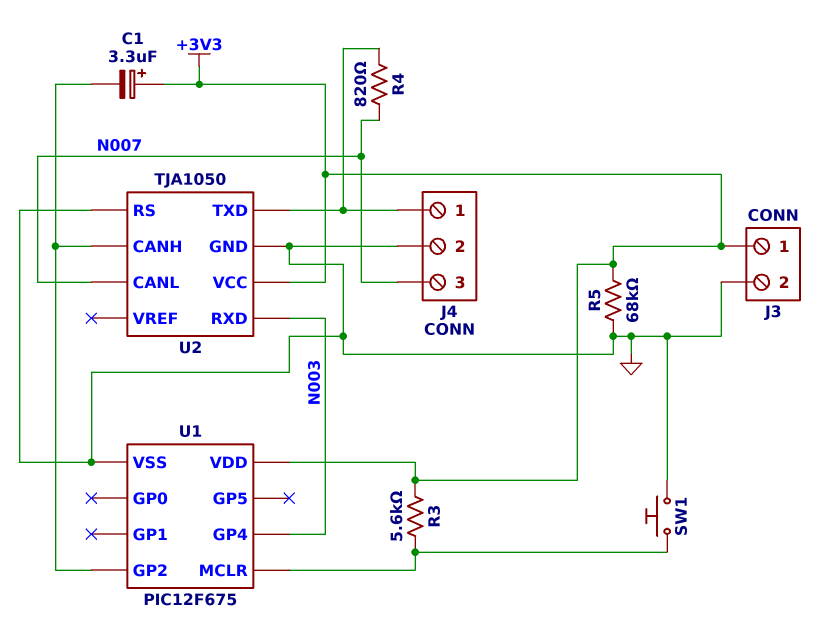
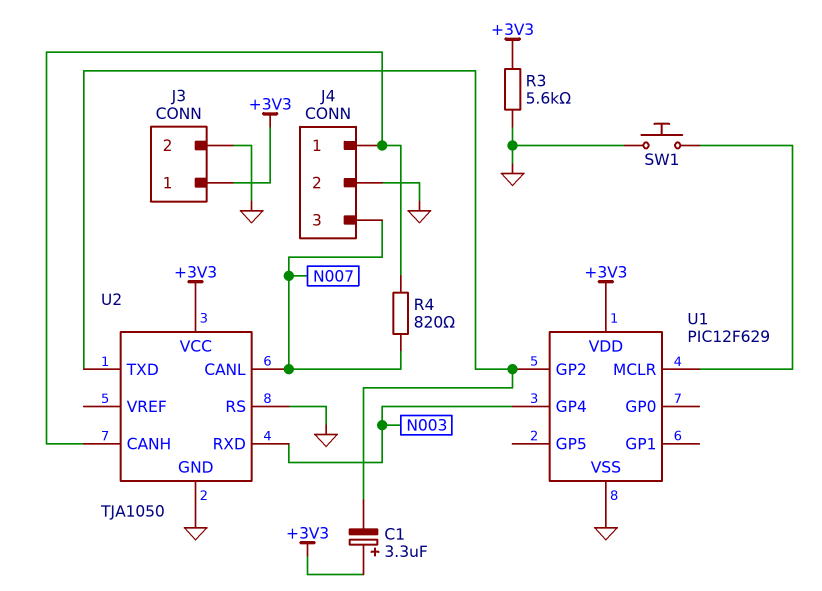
R3: 5.6k (+3V3, U1/MCLR) -> 5.6k (+3V3, GND)
R5: 68k (+3V3, GND) -> none
U1: PIC12F675 -> PIC12F629
U2 pin CANH: U1/GP2 -> J4/1
U2 pin TXD: J4/1 -> U1/GP2

